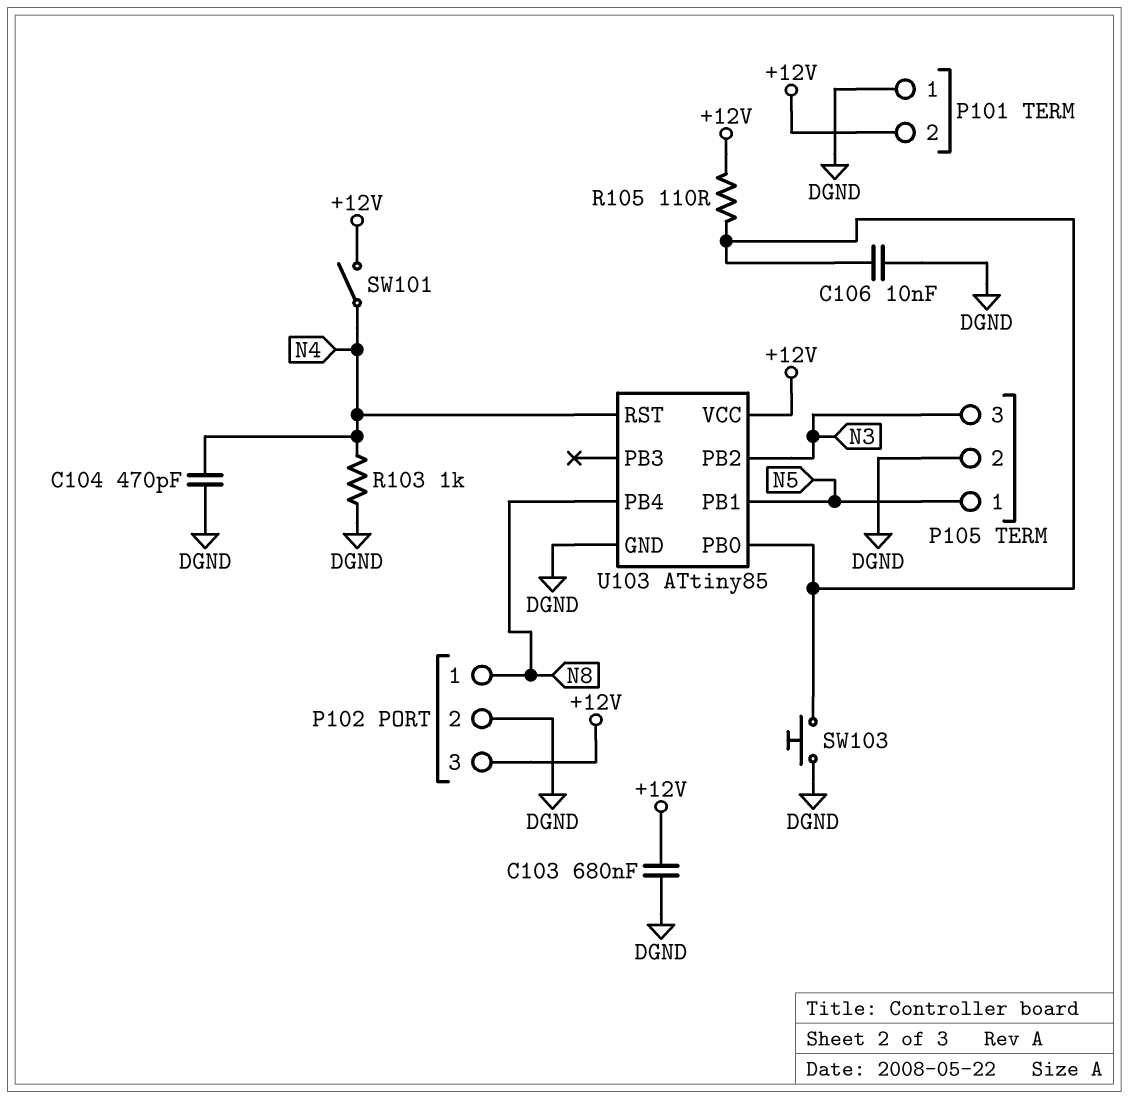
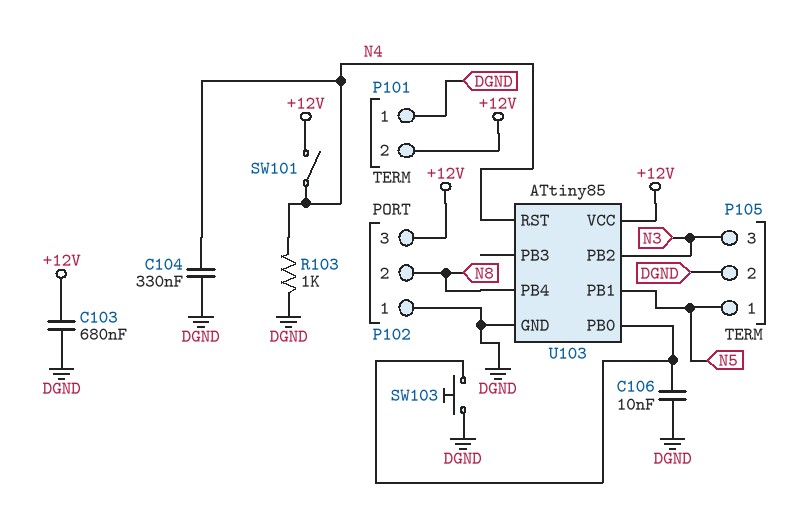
C104: 470pF (DGND, N4) -> 330nF (DGND, N4)
P102 pin 1: N8 -> DGND
P102 pin 2: DGND -> N8
R105: 110 (+12V, U103/PB0) -> none

